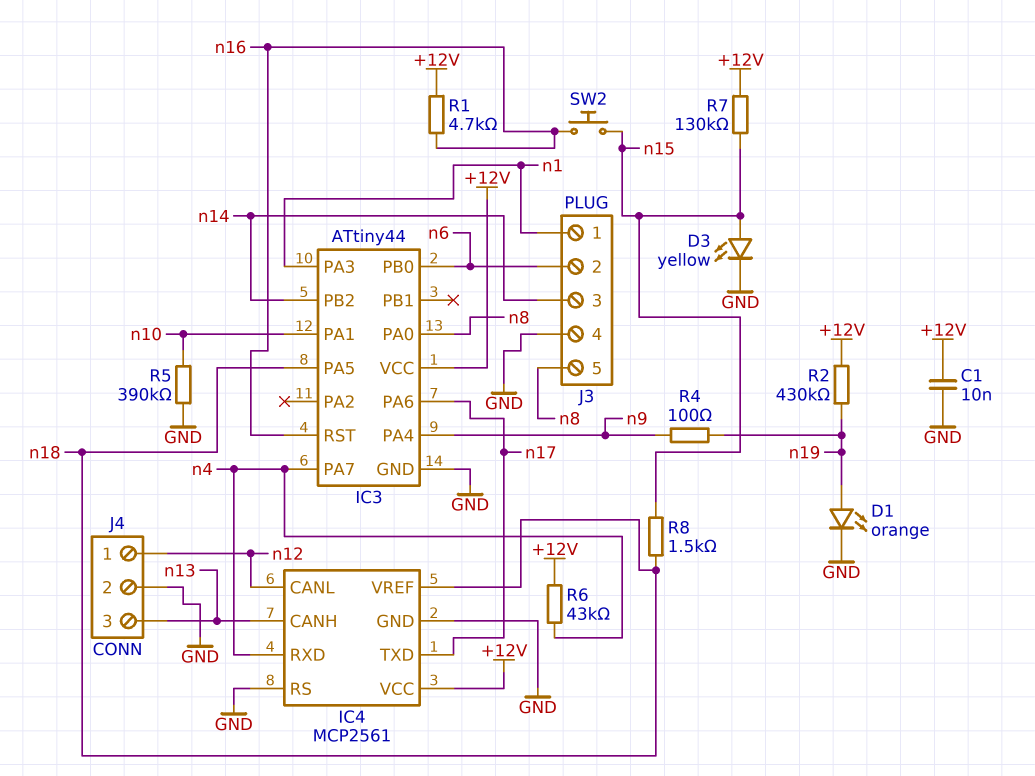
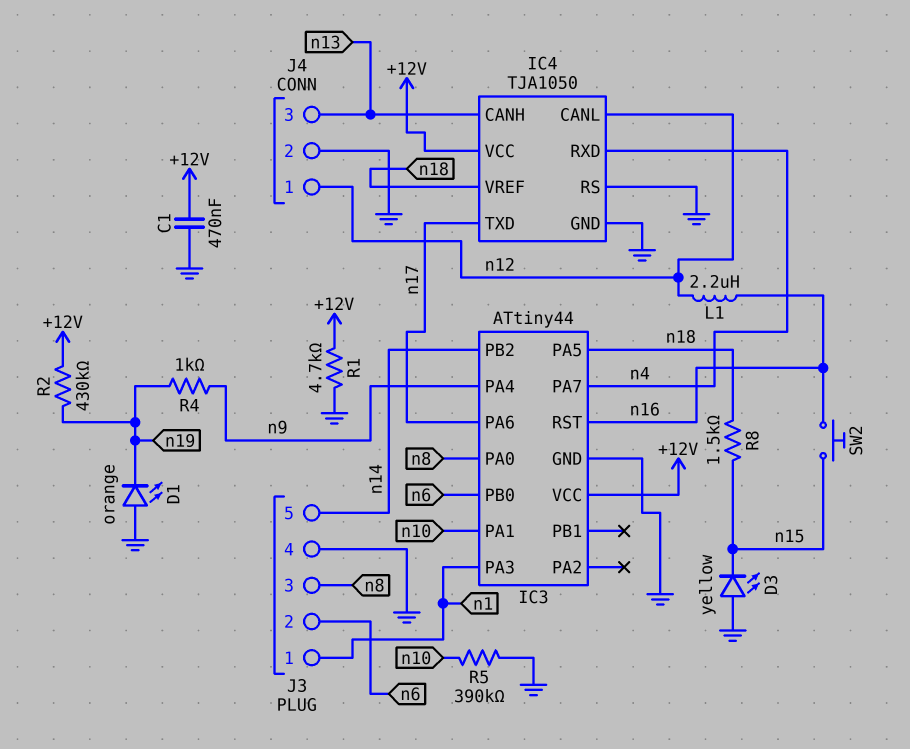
C1: 10nF (+12V, GND) -> 470nF (+12V, GND)
D1: LED orange (A n19, K GND) -> LED orange (A GND, K n19)
D3: LED yellow (A n15, K GND) -> LED yellow (A GND, K n15)
IC4: MCP2561 -> TJA1050
J3 pin 3: n14 -> n8
J3 pin 5: n8 -> n14
L1: none -> 2.2uH (n12, n16)
R1: 4.7k (+12V, n16) -> 4.7k (+12V, GND)
R4: 100 (n9, n19) -> 1k (n9, n19)
R6: 43k (+12V, n4) -> none
R7: 130k (+12V, n15) -> none

